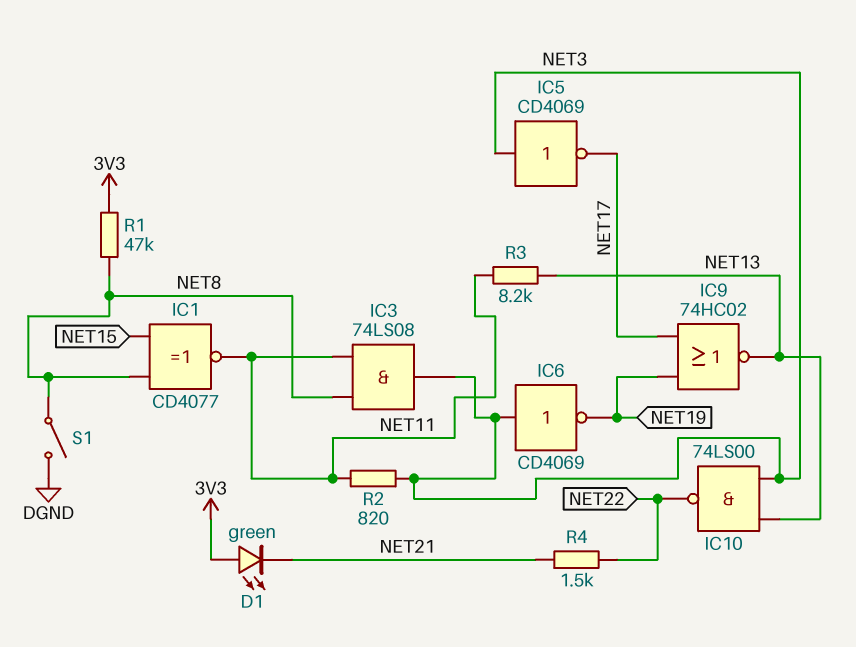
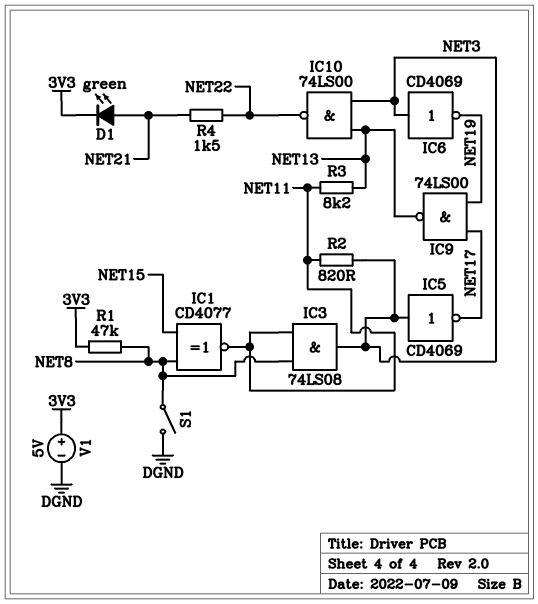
D1: LED green (A 3V3, K NET21) -> LED green (A NET21, K 3V3)
IC9: NOR 74HC02 (in NET17, in NET19, out NET13) -> NAND 74LS00 (in NET17, in NET19, out NET13)
V1: none -> 5V (plus 3V3, minus DGND)

